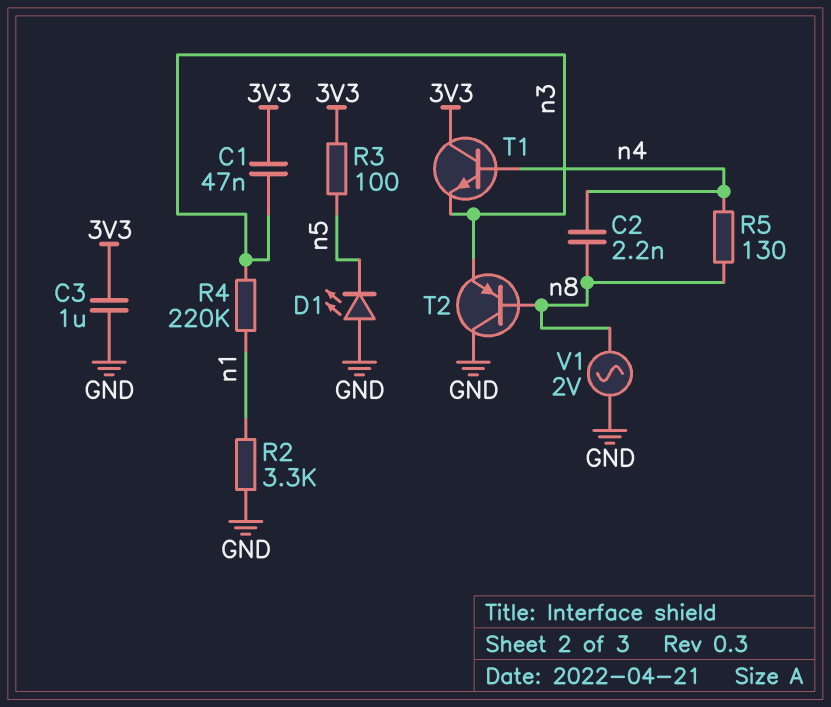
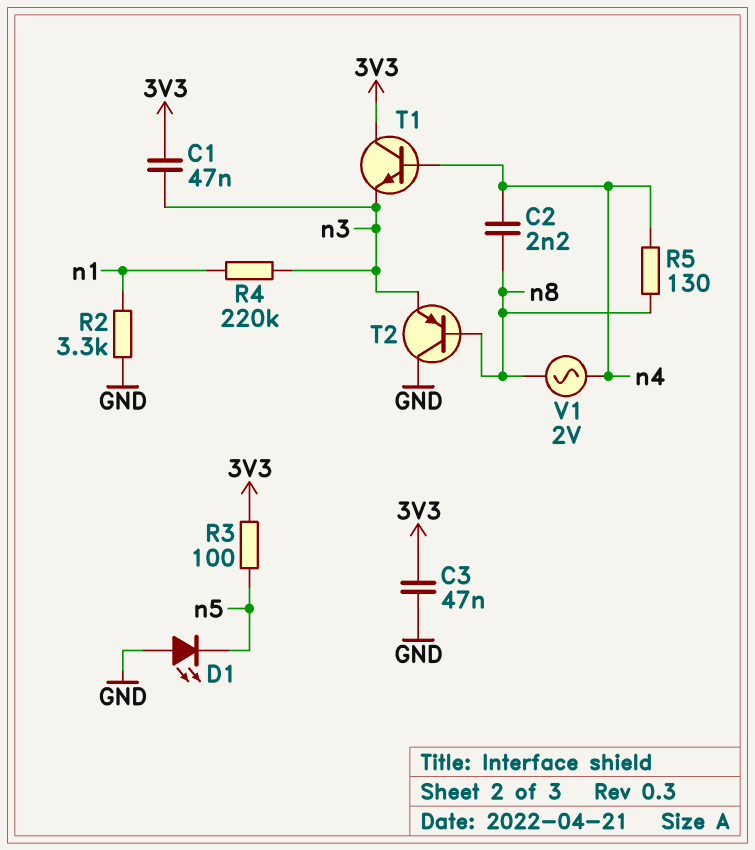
C3: 1uF (3V3, GND) -> 47nF (3V3, GND)
V1: AC 2V (GND, n8) -> AC 2V (n4, n8)

